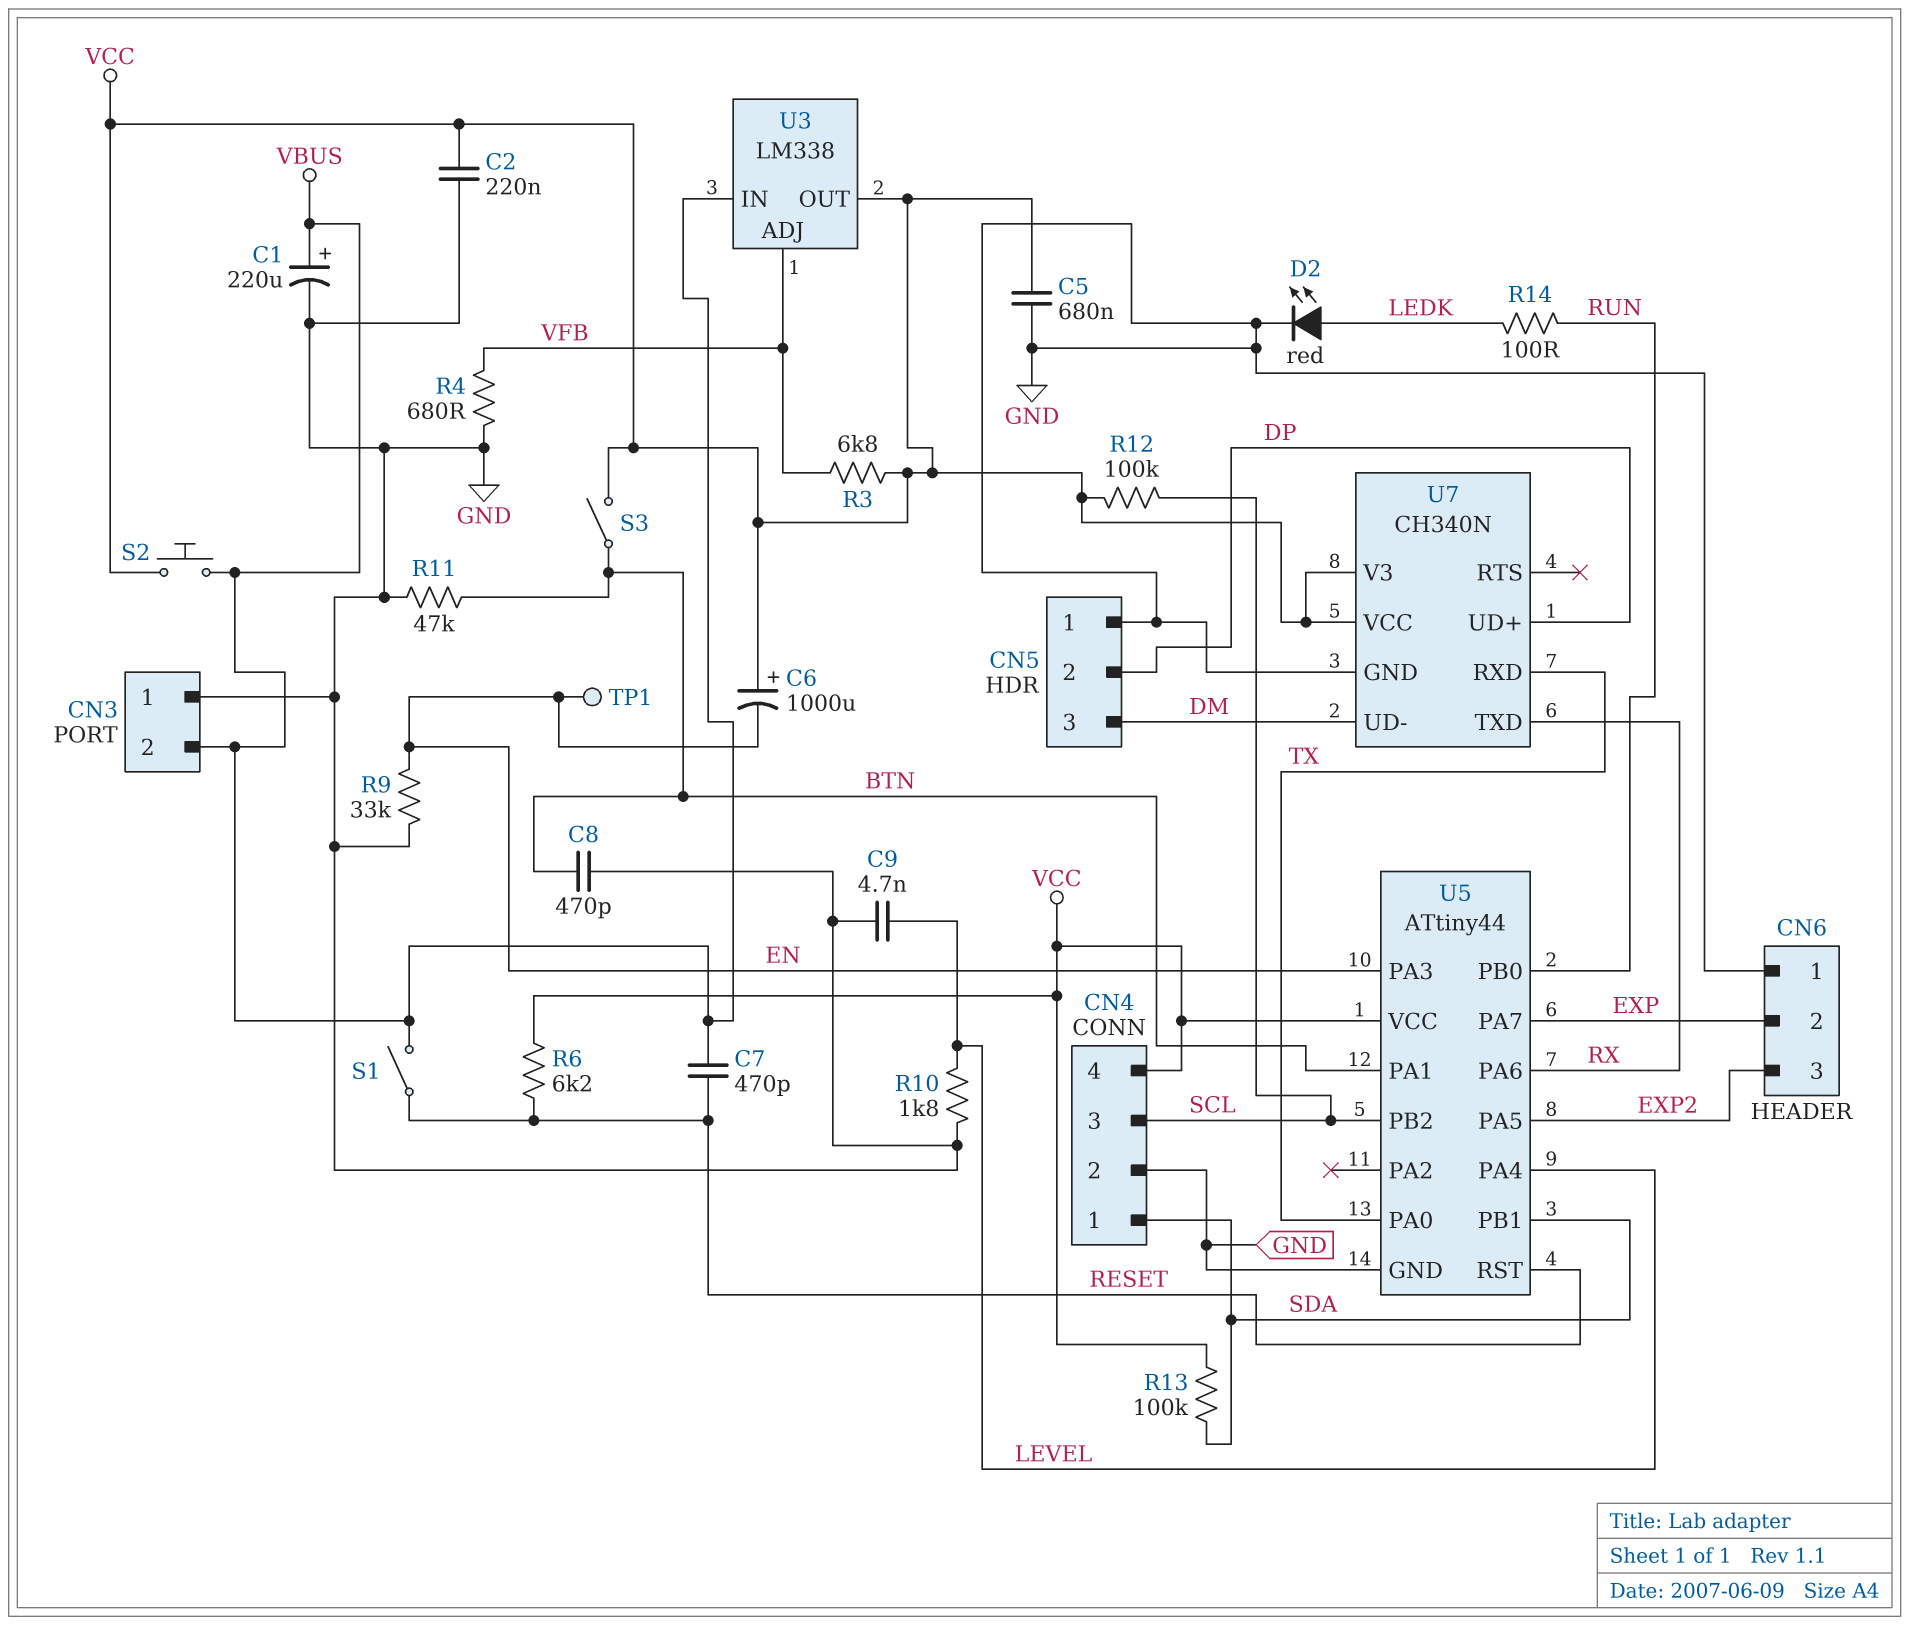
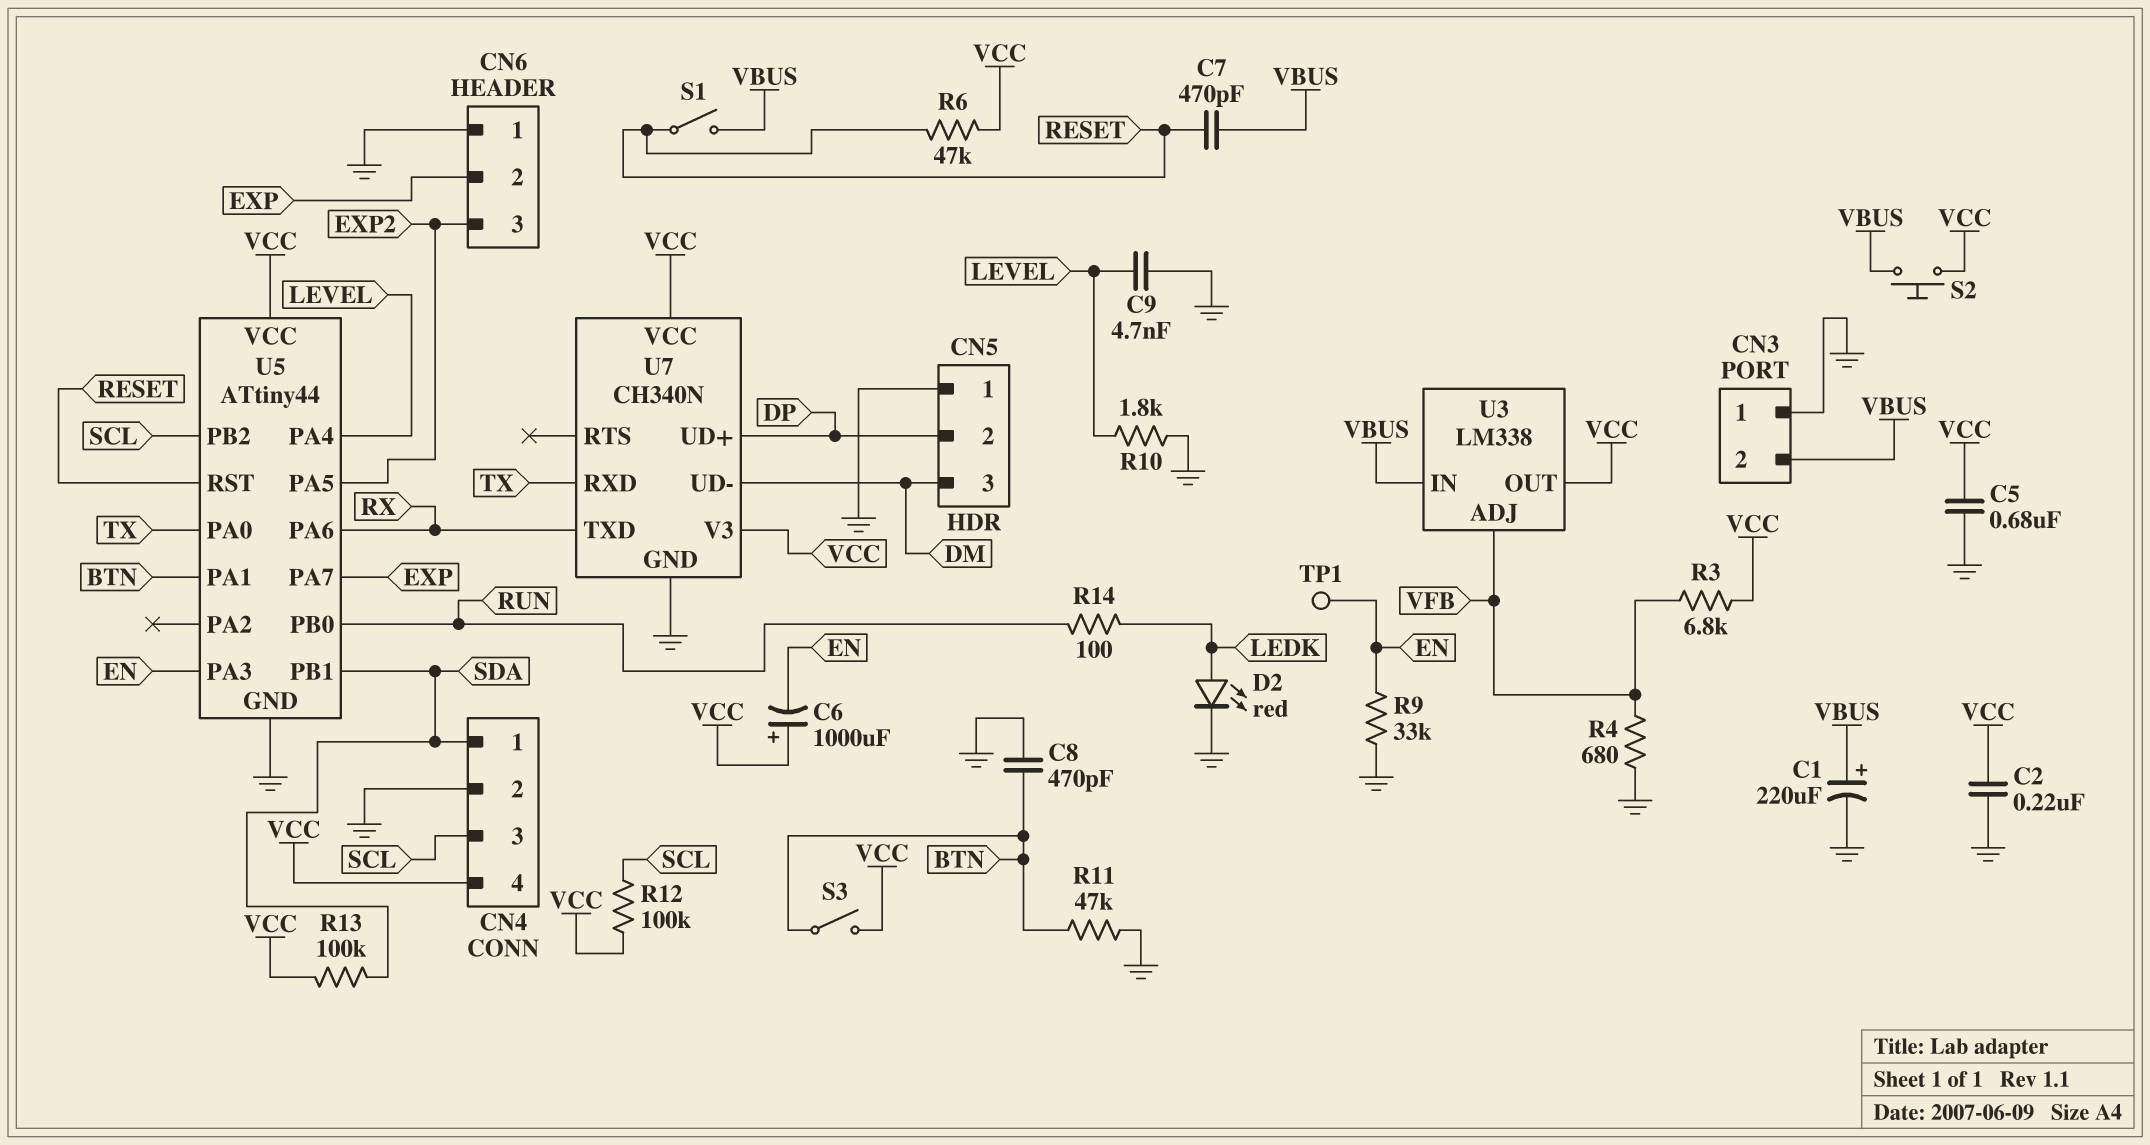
R6: 6.2k (RESET, VCC) -> 47k (RESET, VCC)

